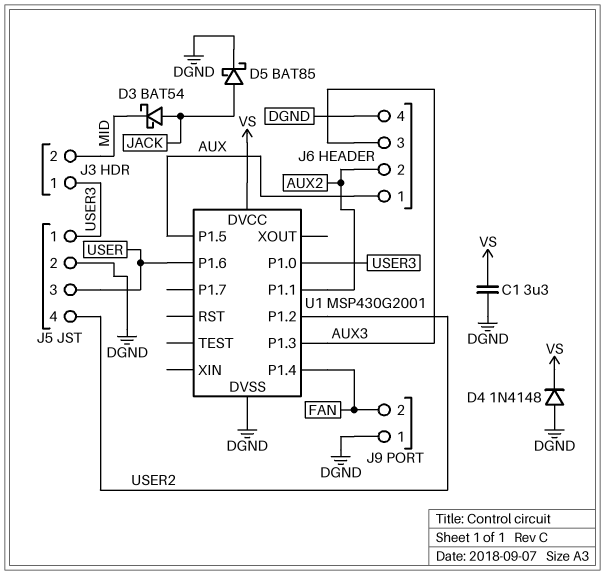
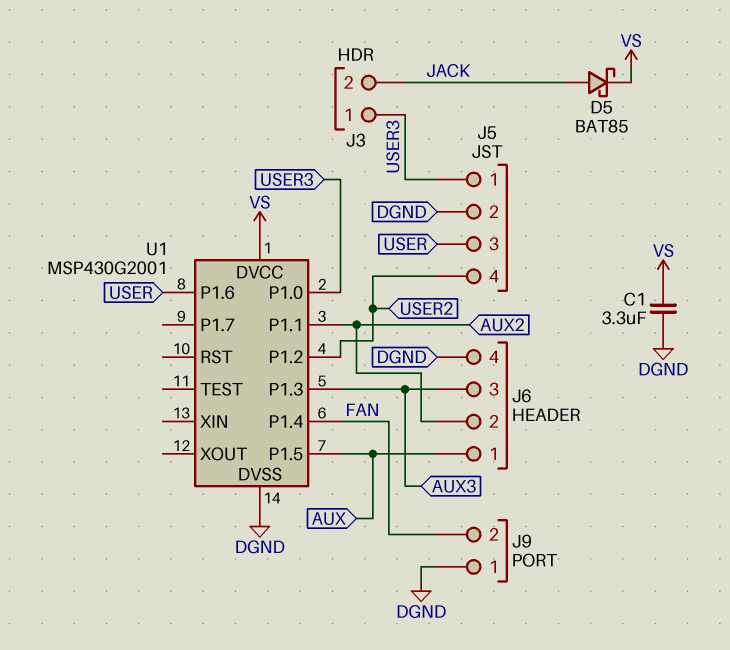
D3: schottky BAT54 (A JACK, K MID) -> none
D4: diode 1N4148 (A DGND, K VS) -> none
D5: schottky BAT85 (A JACK, K DGND) -> schottky BAT85 (A JACK, K VS)
J3 pin 2: MID -> JACK

